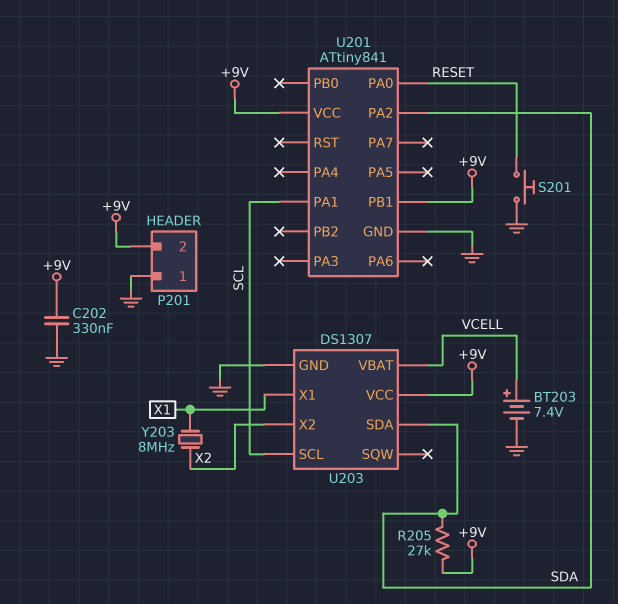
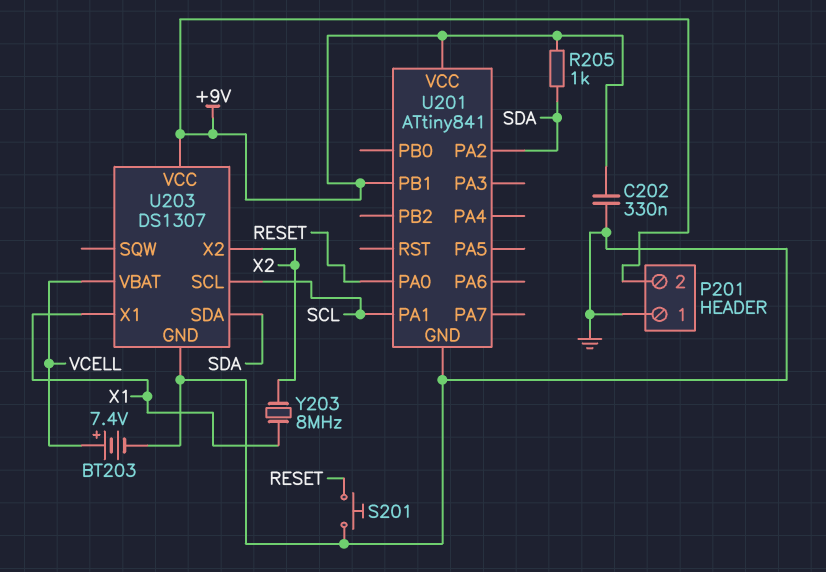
R205: 27k (+9V, SDA) -> 1k (+9V, SDA)

